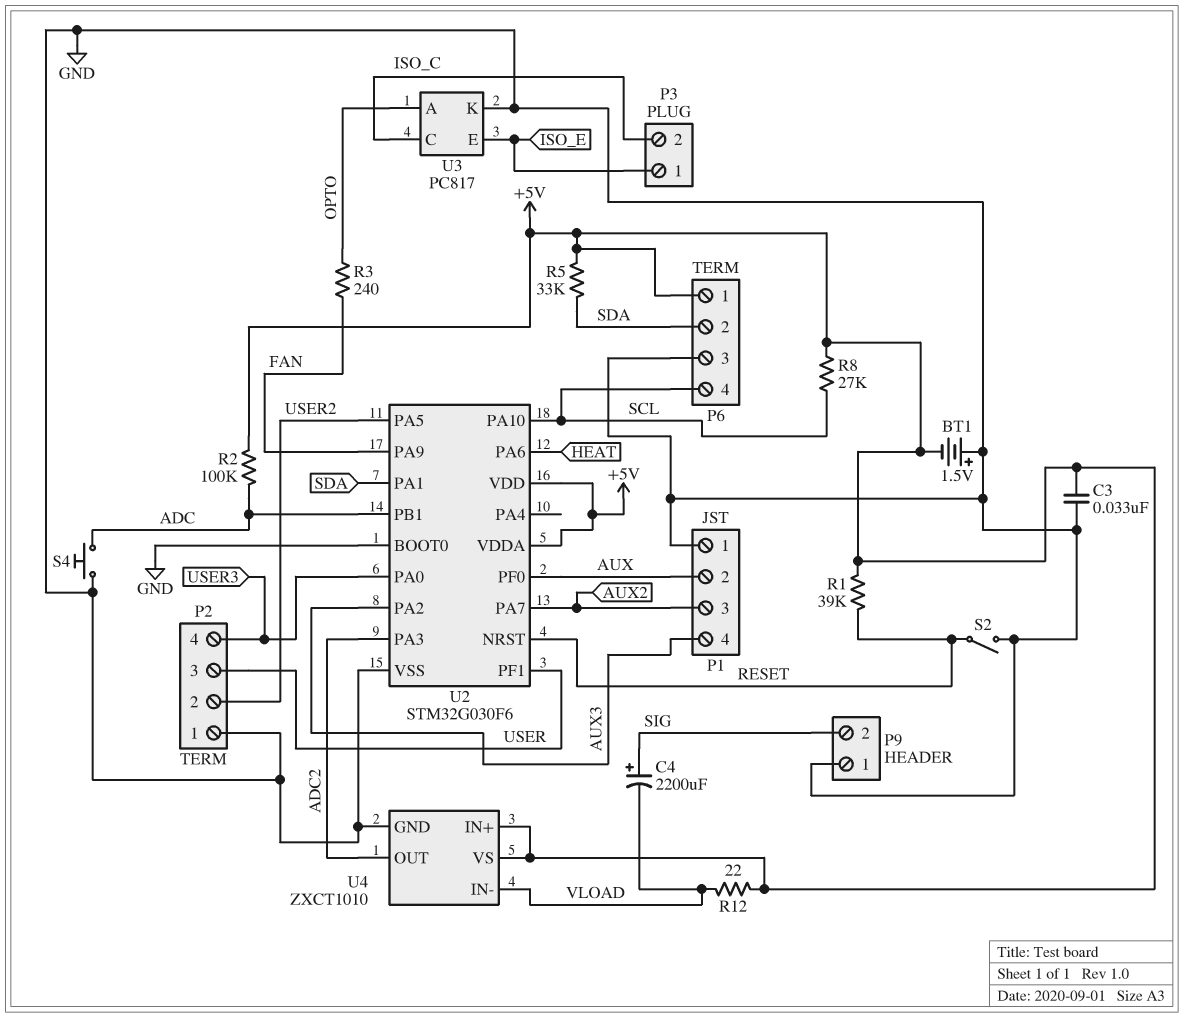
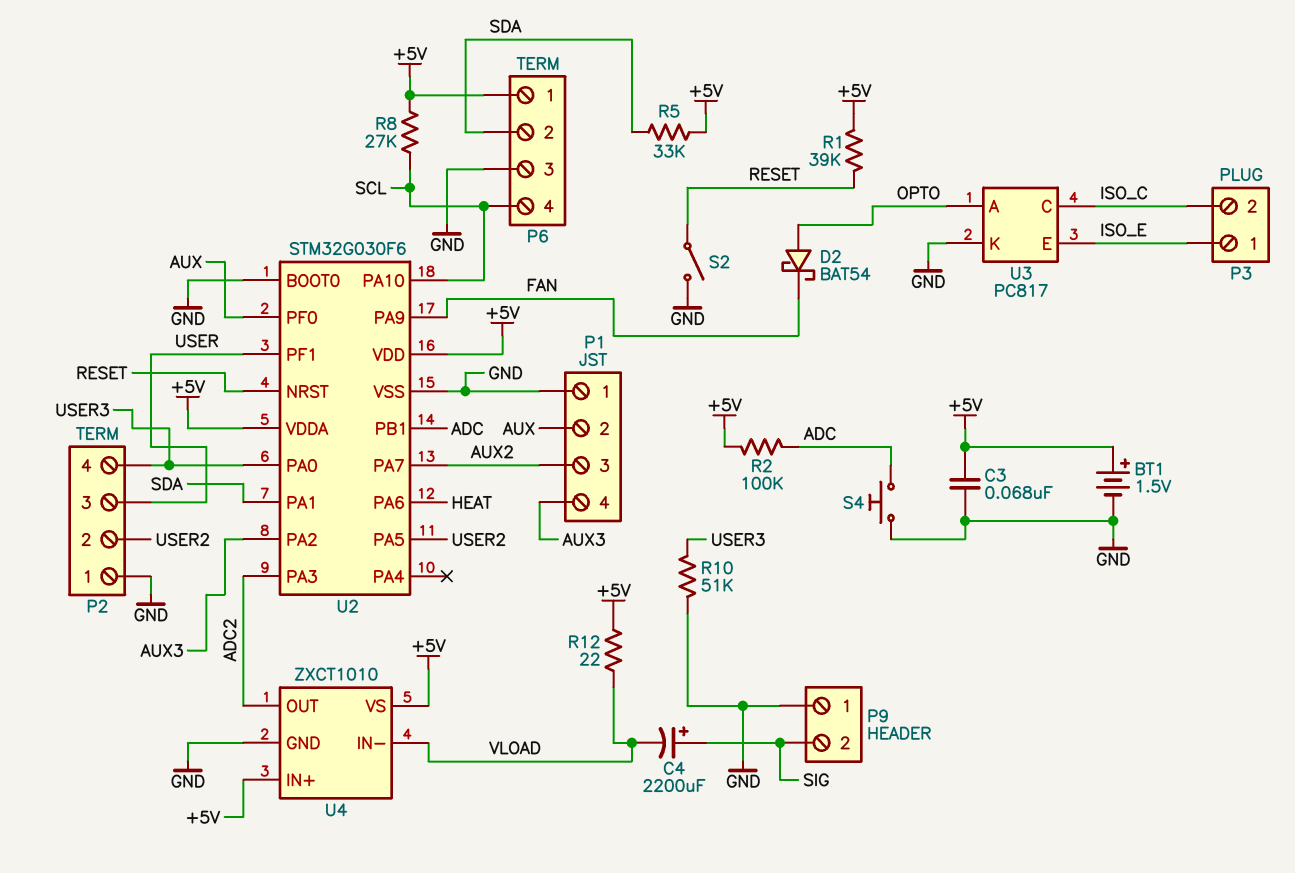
BT1: 1.5V (plus GND, minus +5V) -> 1.5V (plus +5V, minus GND)
C3: 33nF (+5V, GND) -> 68nF (+5V, GND)
D2: none -> schottky BAT54 (A OPTO, K FAN)
R3: 240 (FAN, OPTO) -> none
R10: none -> 51k (GND, USER3)

